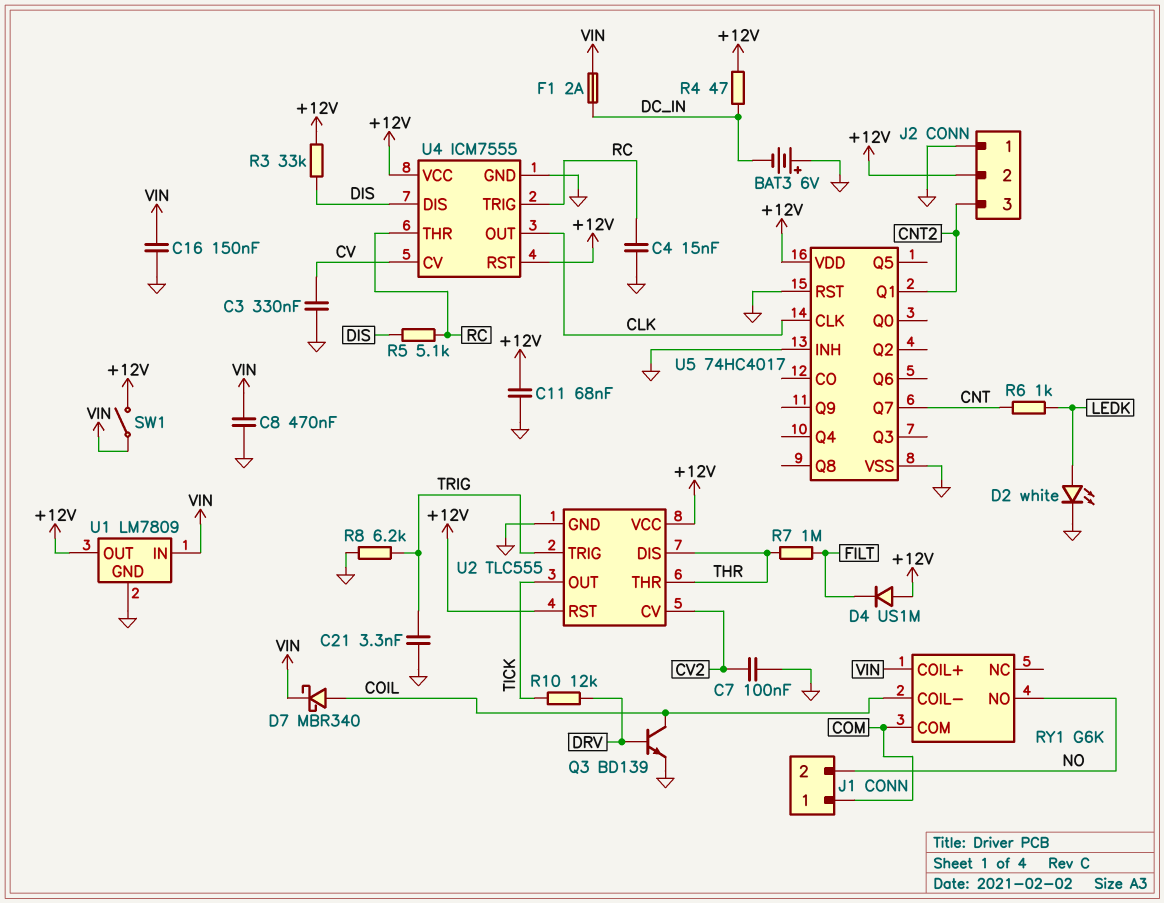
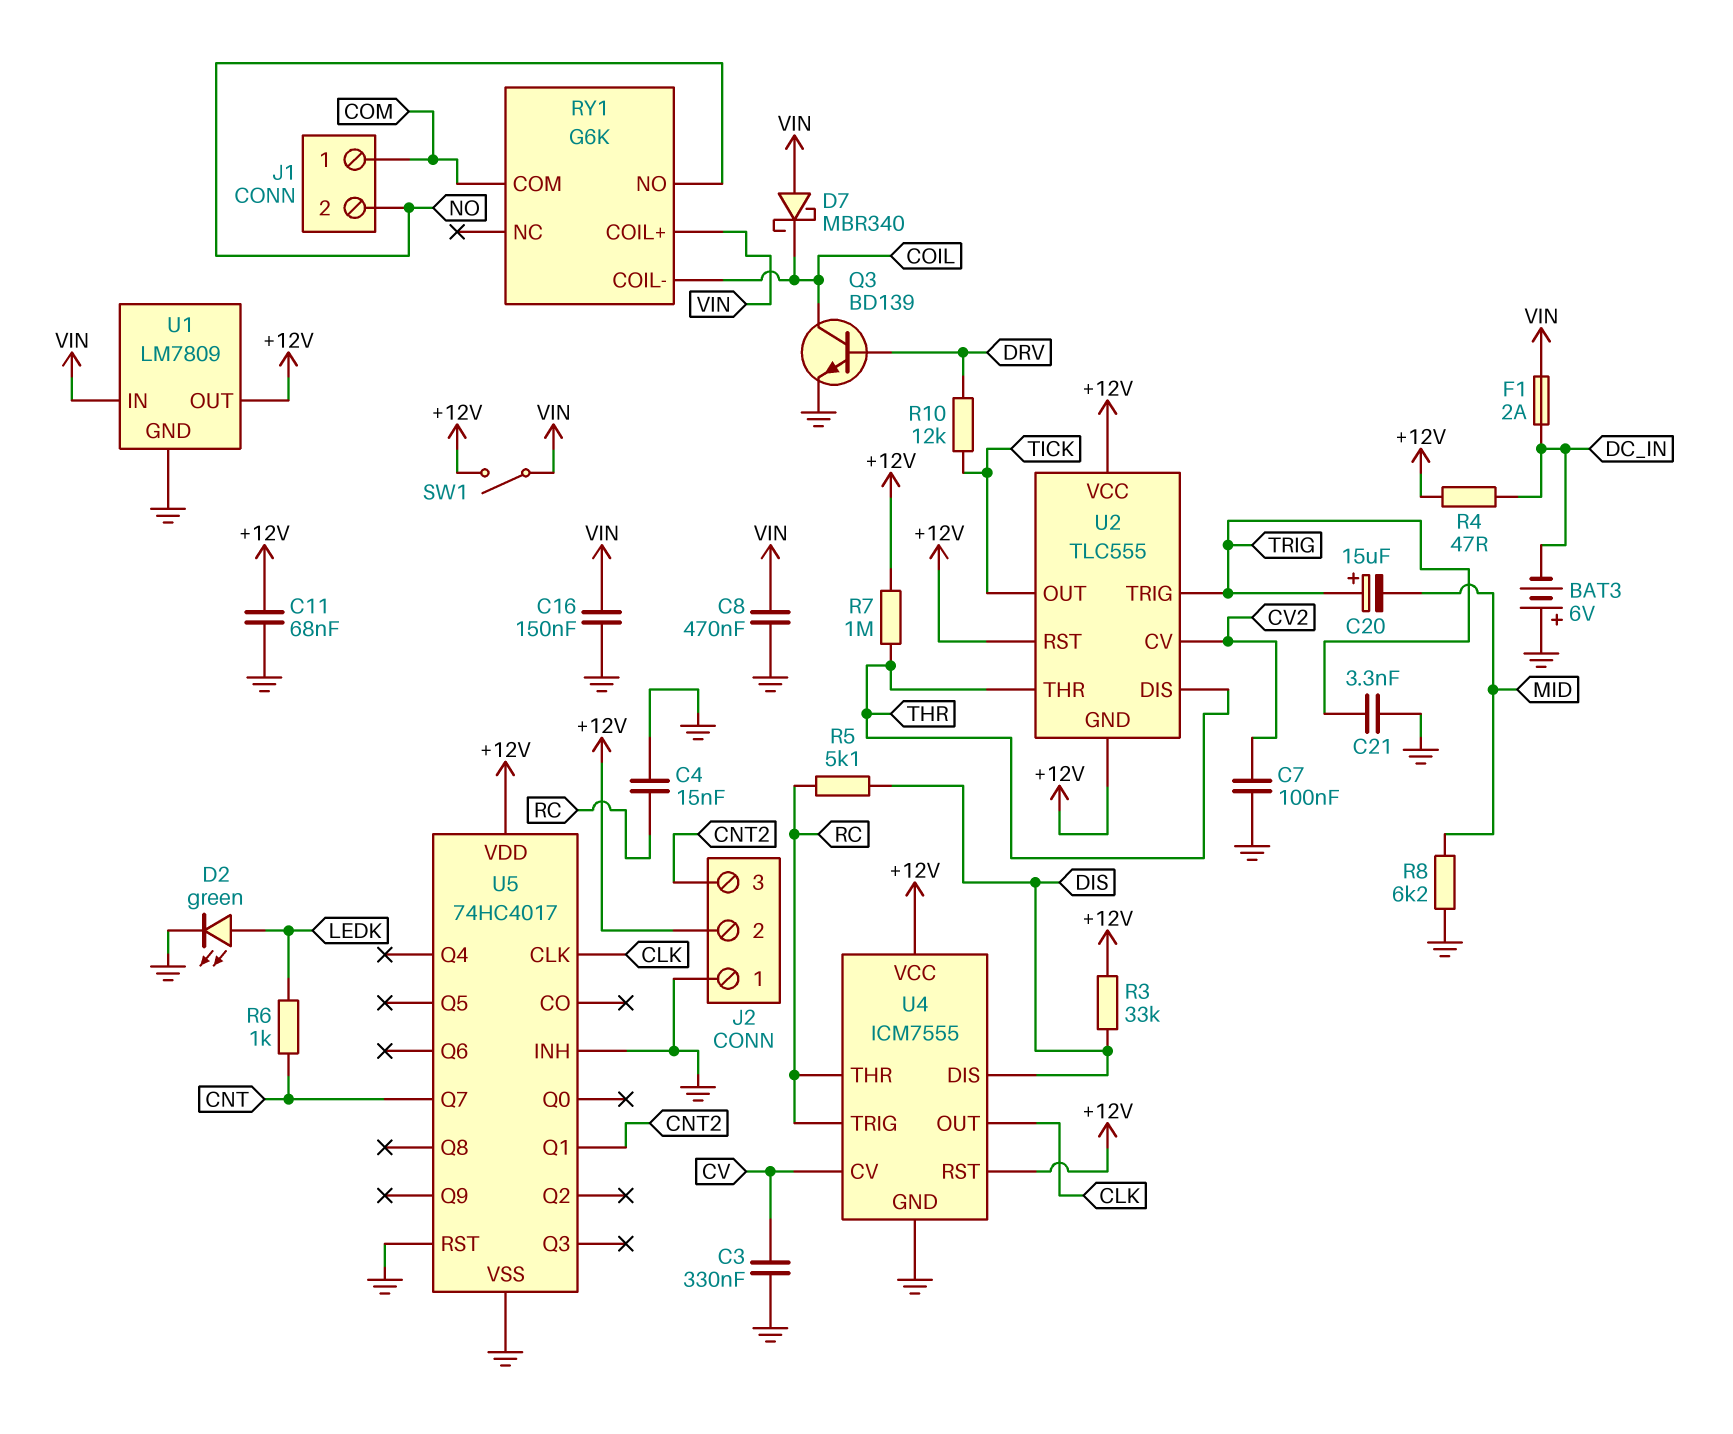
C20: none -> 15uF (plus TRIG, minus MID)
D2: LED white (A LEDK, K GND) -> LED green (A LEDK, K GND)
D4: diode US1M (A +12V, K FILT) -> none
D7: schottky MBR340 (A COIL, K VIN) -> schottky MBR340 (A VIN, K COIL)
R7: 1M (FILT, THR) -> 1M (+12V, THR)
R8: 6.2k (GND, TRIG) -> 6.2k (GND, MID)
U2 pin GND: GND -> +12V

